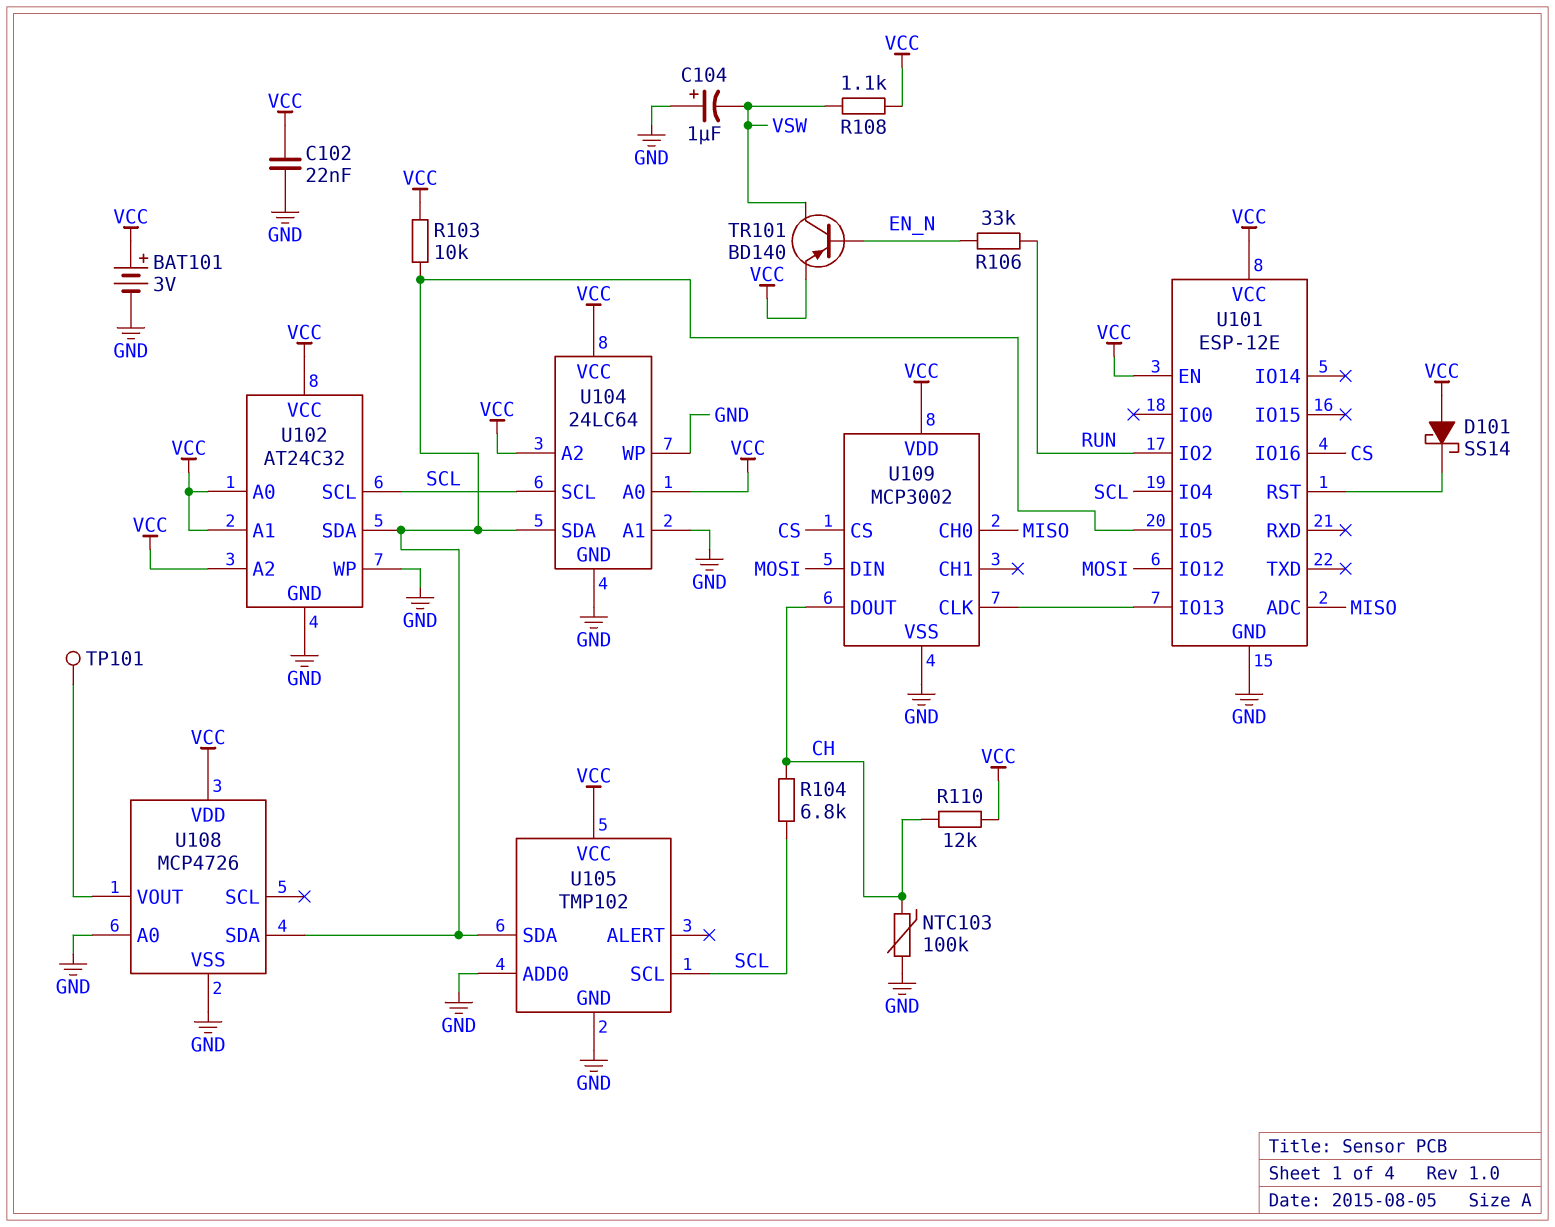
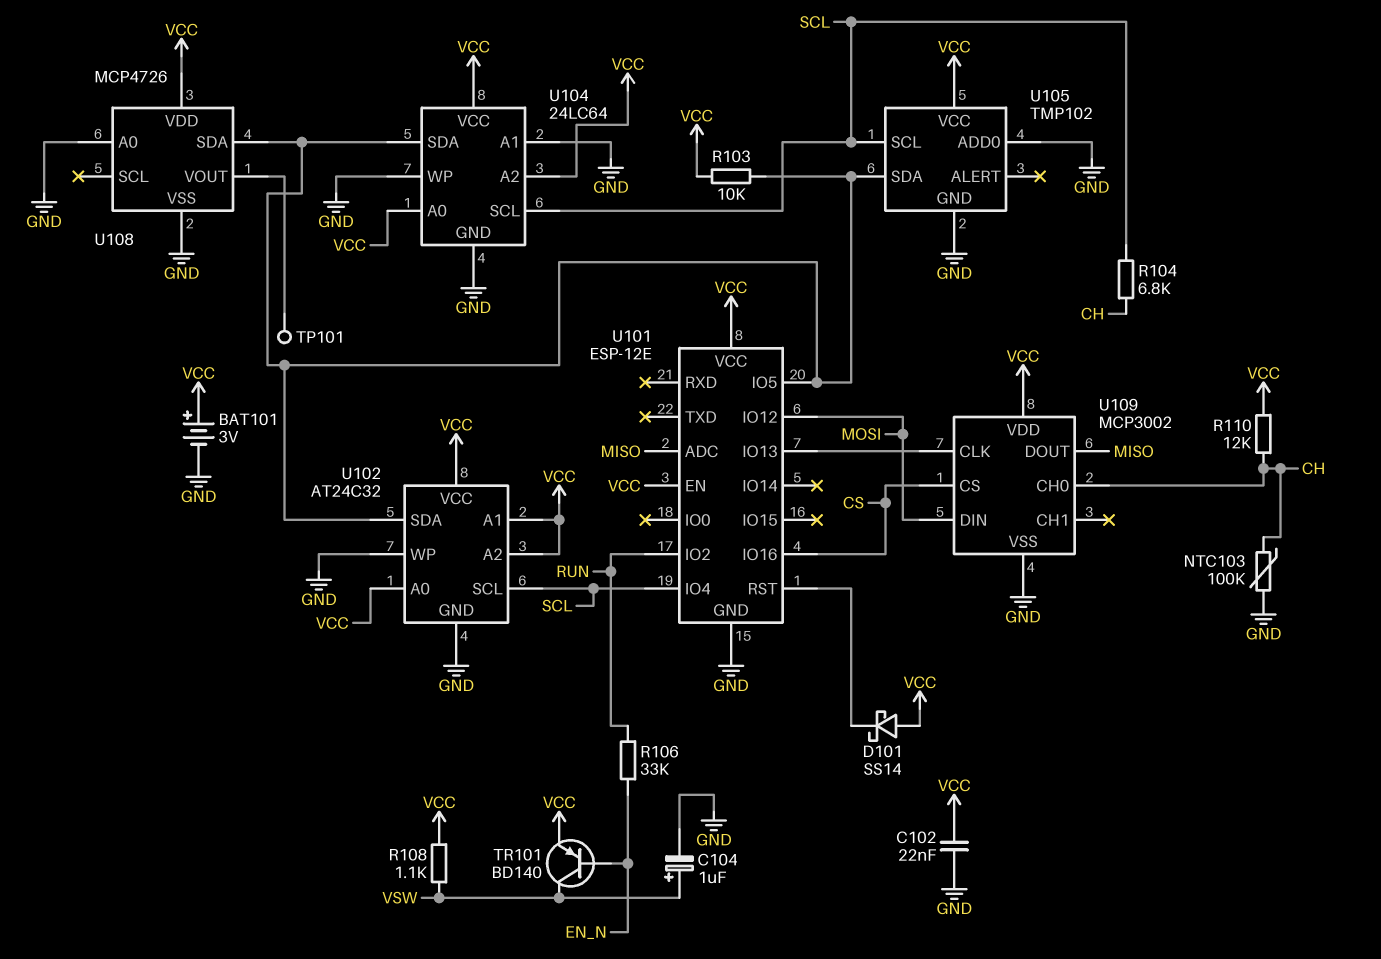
C104: 1uF (plus GND, minus VSW) -> 1uF (plus VSW, minus GND)
U109 pin CH0: MISO -> CH
U109 pin DOUT: CH -> MISO

